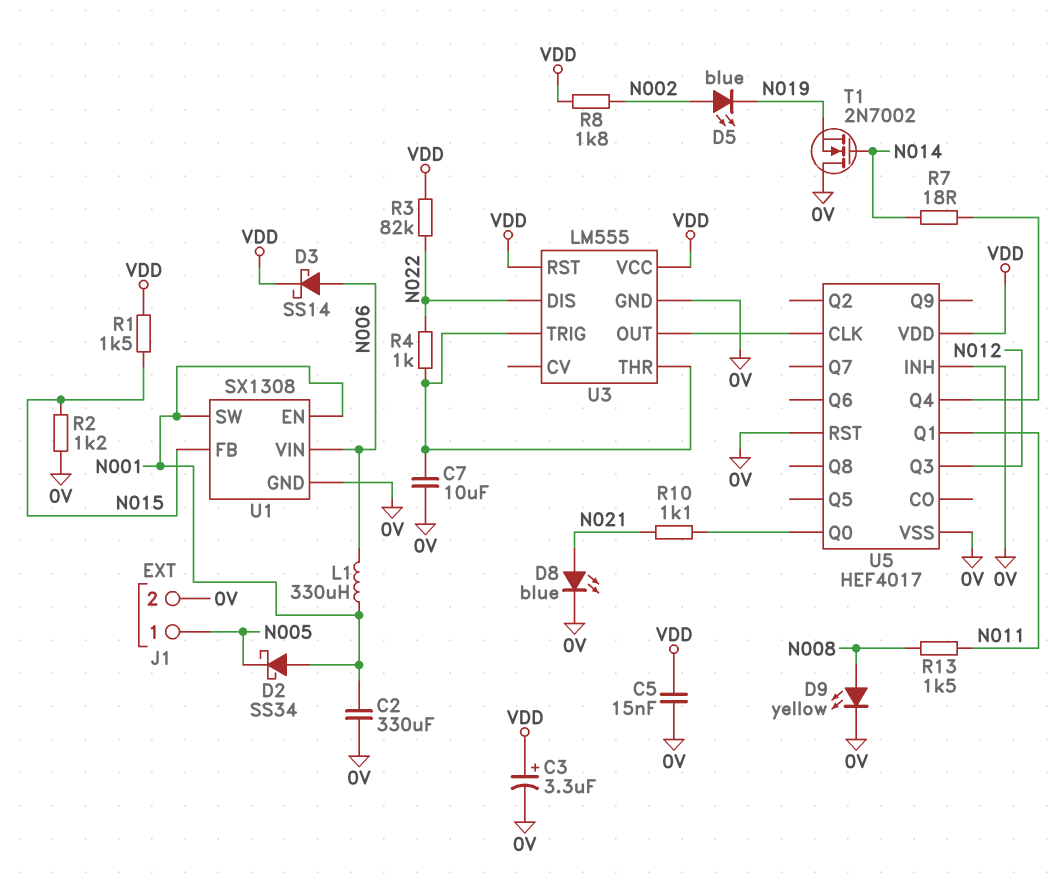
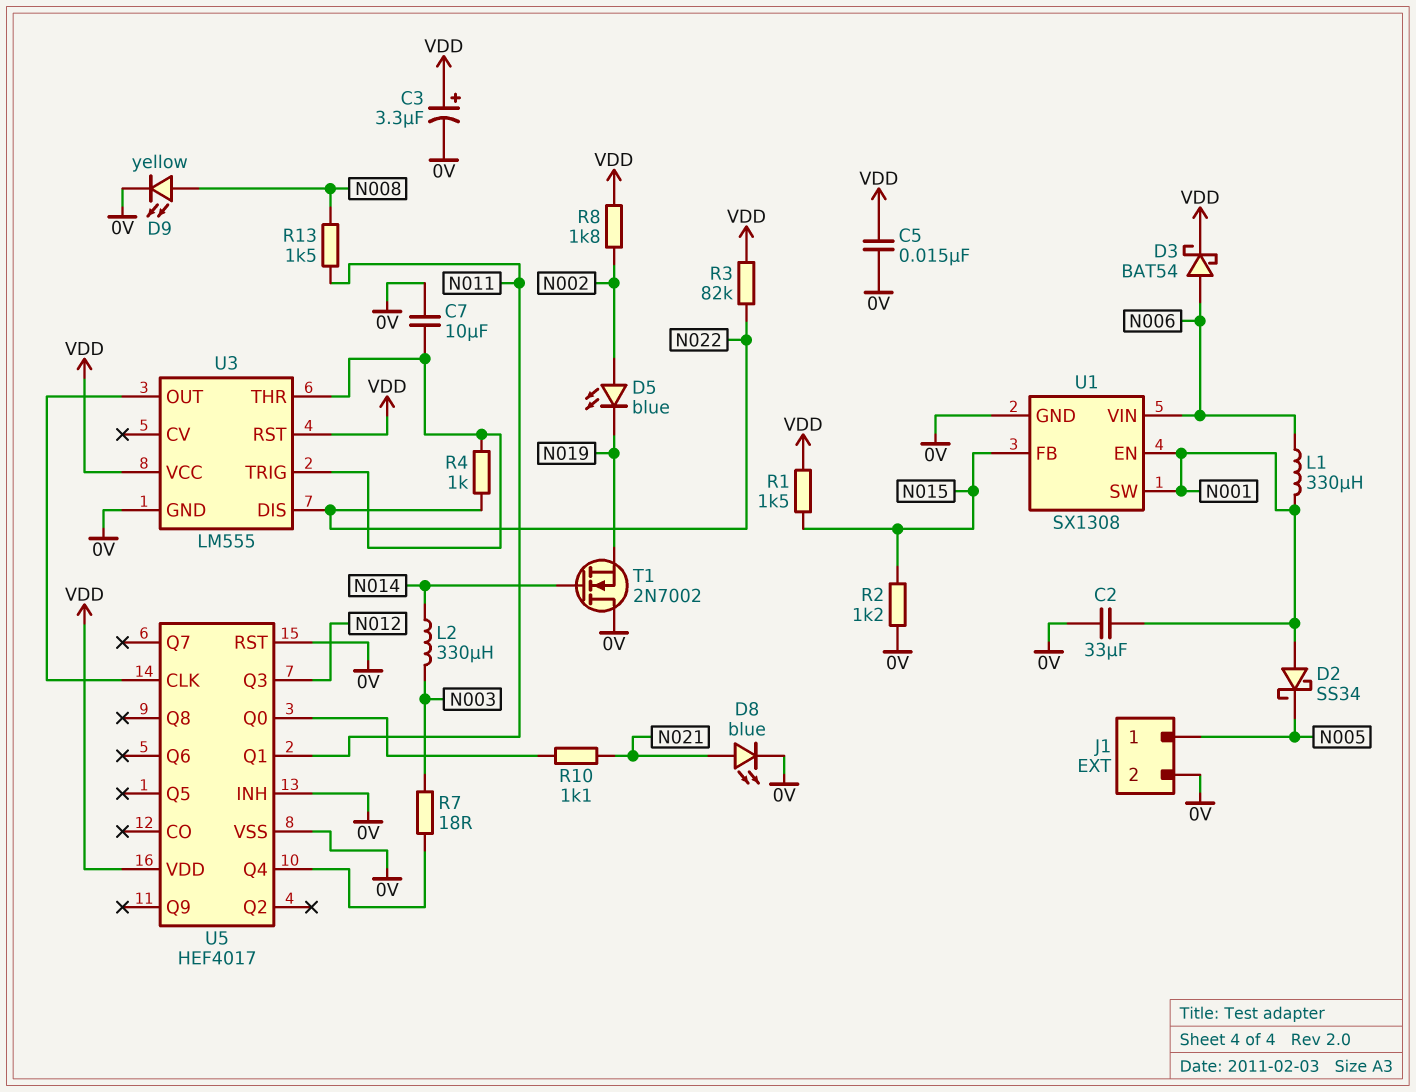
C2: 330uF (0V, N001) -> 33uF (0V, N001)
D3: schottky SS14 (A N006, K VDD) -> schottky BAT54 (A N006, K VDD)
L2: none -> 330uH (N003, N014)
R7: 18 (N014, U5/Q4) -> 18 (N003, U5/Q4)

